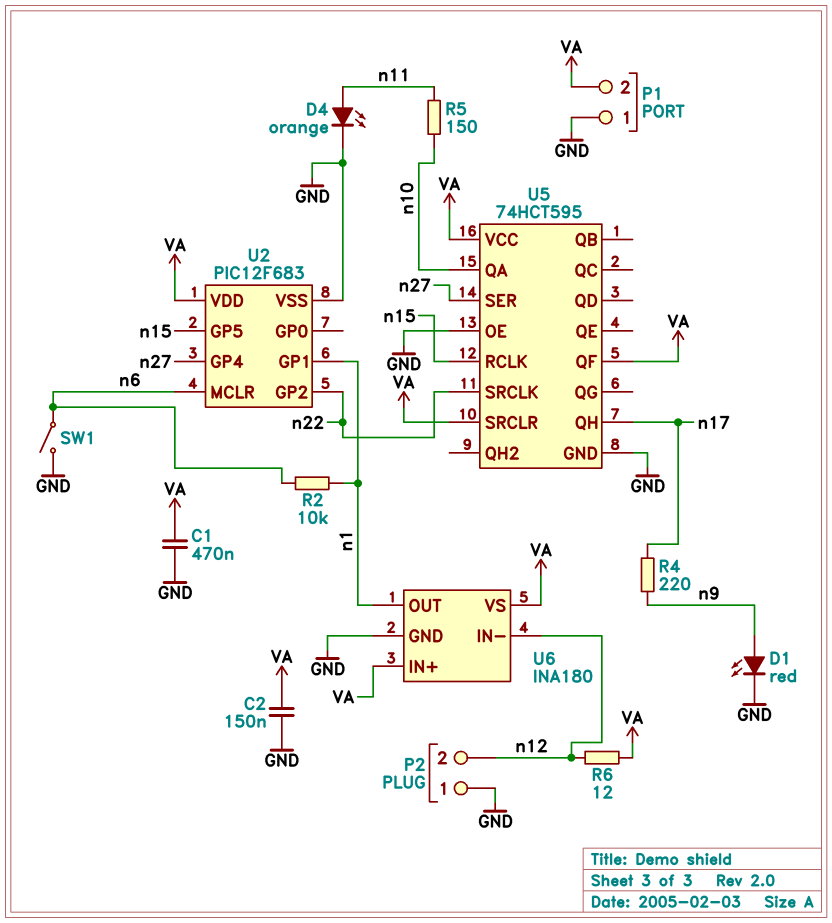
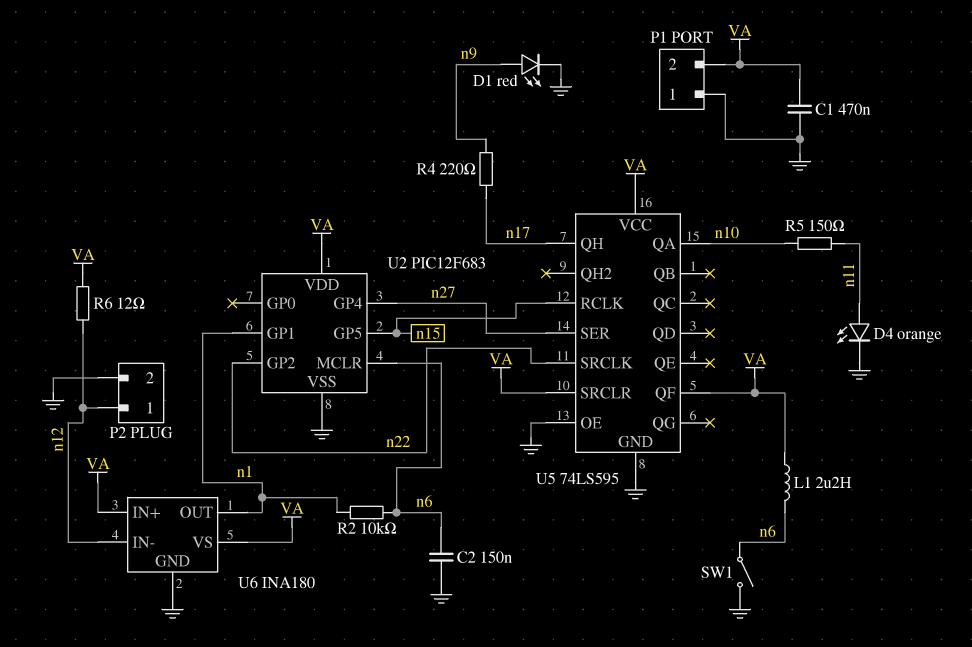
C2: 150nF (GND, VA) -> 150nF (GND, n6)
L1: none -> 2.2uH (VA, n6)
P2 pin 1: GND -> n12
P2 pin 2: n12 -> GND
U5: 74HCT595 -> 74LS595

